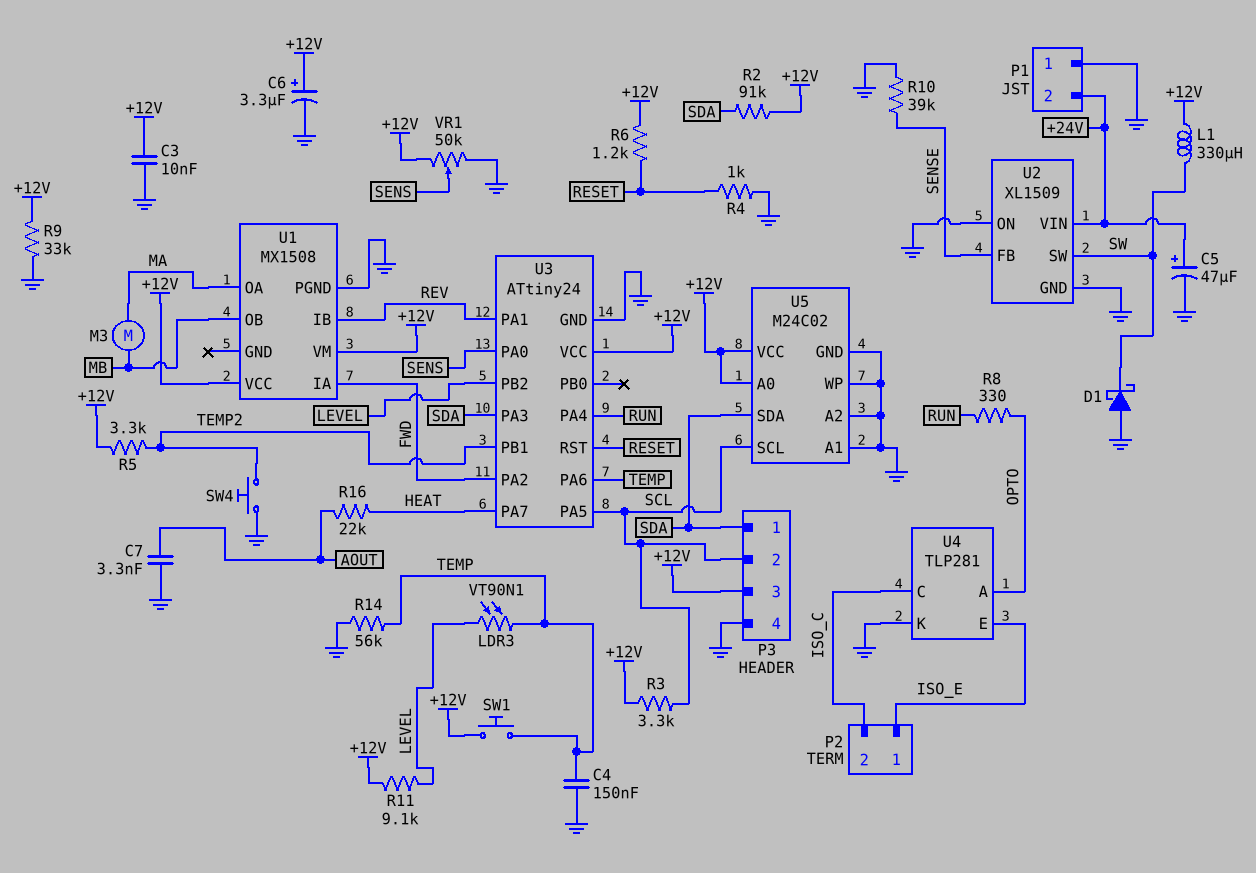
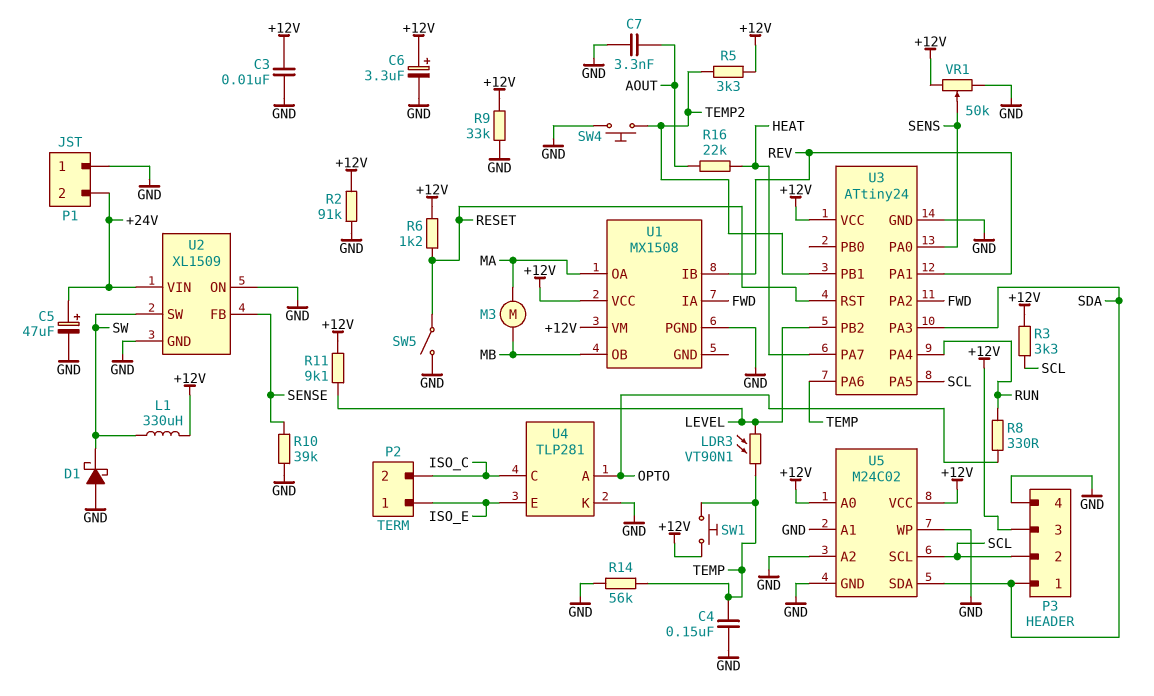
R2: 91k (+12V, SDA) -> 91k (+12V, GND)
R4: 1k (GND, RESET) -> none
SW5: none -> switch (GND, RESET)

